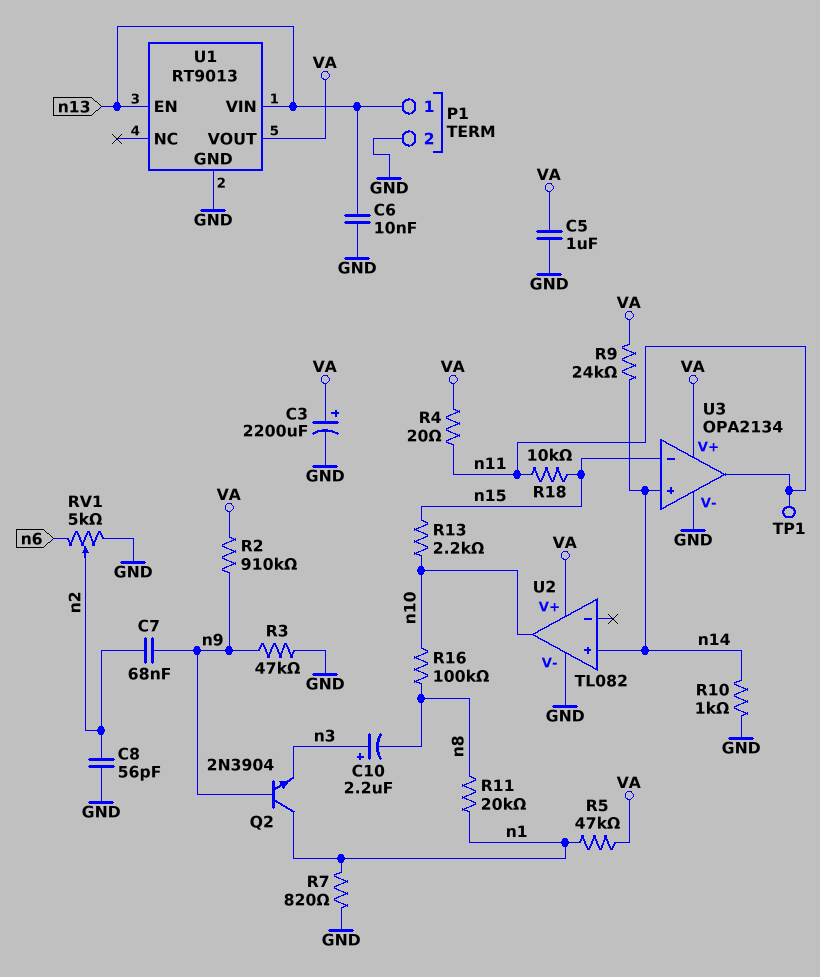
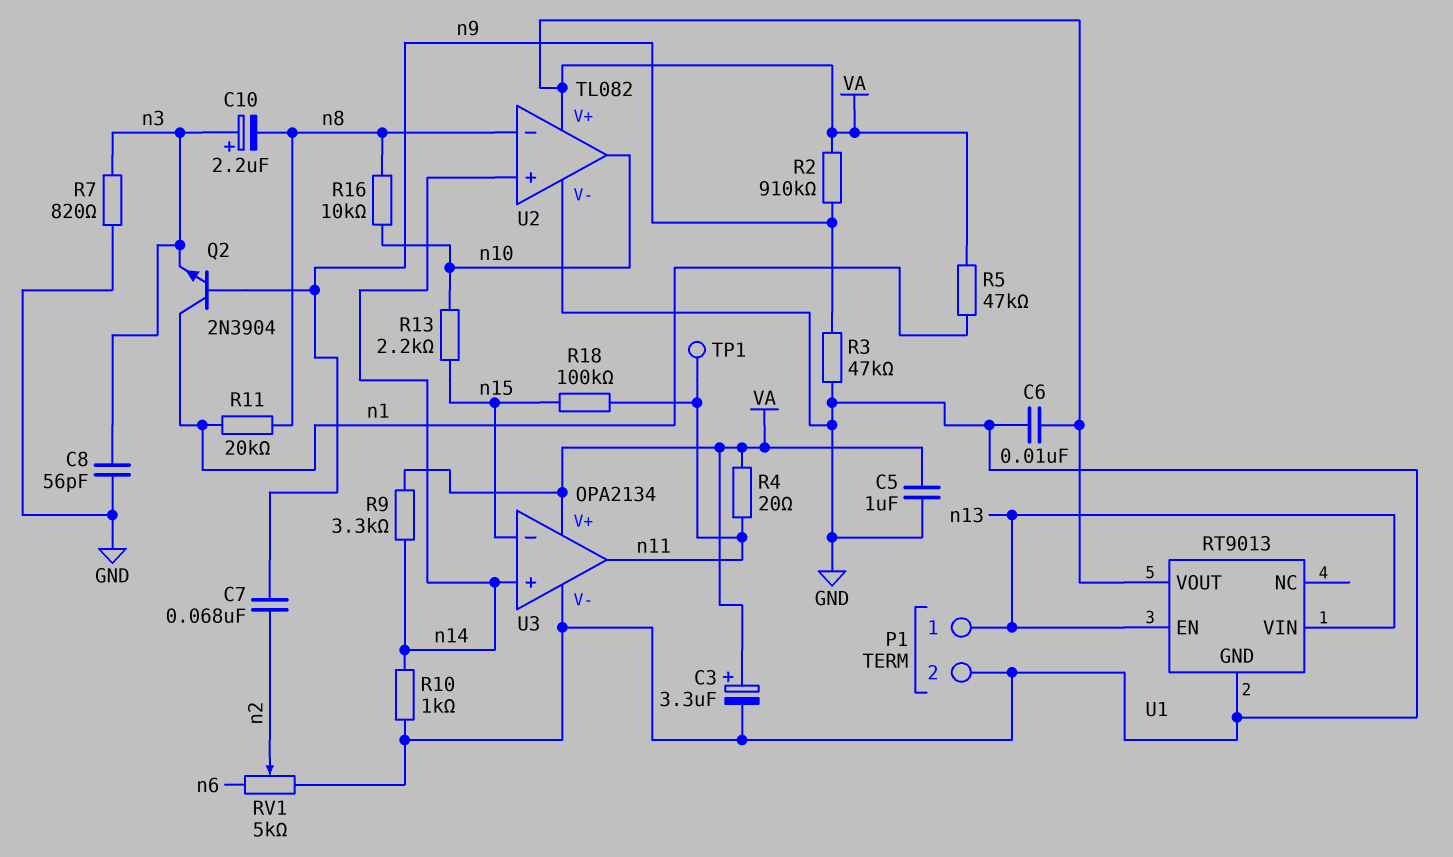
C3: 2200uF (plus VA, minus GND) -> 3.3uF (plus VA, minus GND)
C6: 10nF (GND, n13) -> 10nF (GND, VA)
C8: 56pF (GND, n2) -> 56pF (GND, n3)
R7: 820 (GND, n1) -> 820 (GND, n3)
R9: 24k (VA, n14) -> 3.3k (VA, n14)
R16: 100k (n8, n10) -> 10k (n8, n10)
R18: 10k (n11, n15) -> 100k (n11, n15)
U2 pin in-: none -> n8

